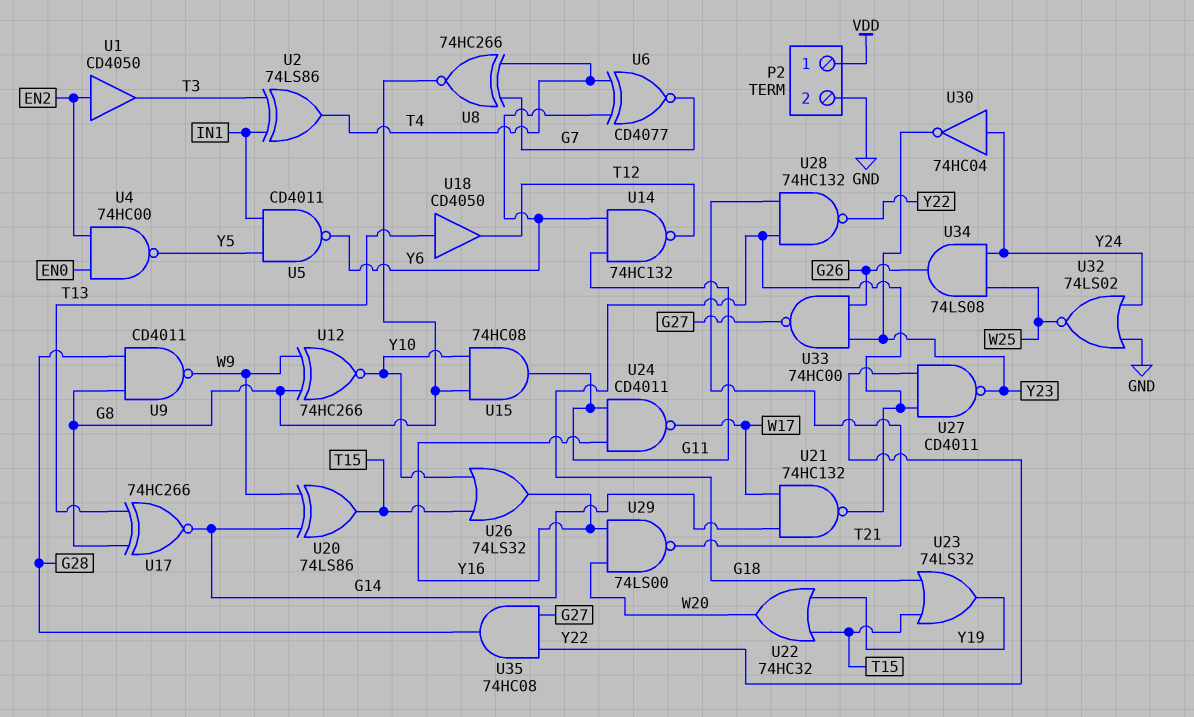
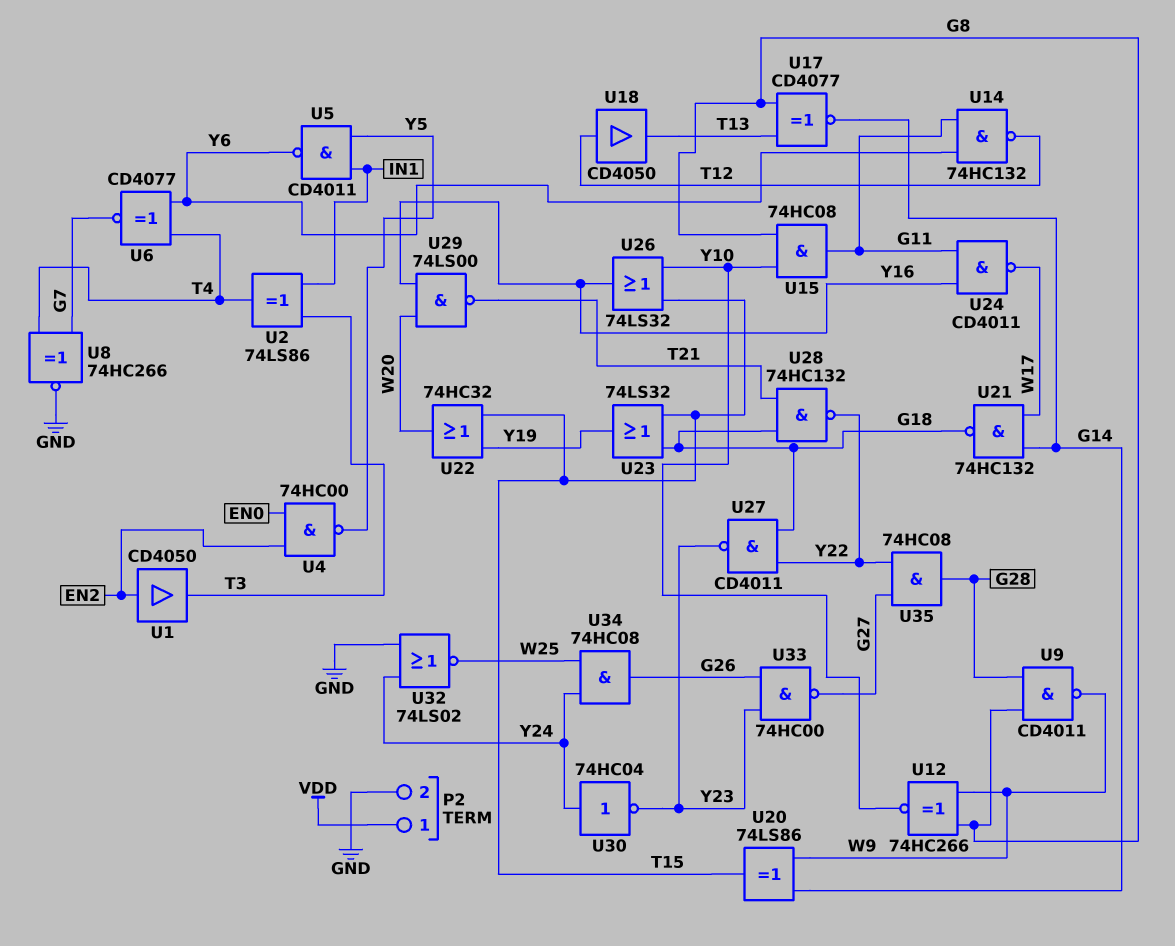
U8: XNOR 74HC266 (in G7, in T4, out G8) -> XNOR 74HC266 (in G7, in T4, out GND)
U17: XNOR 74HC266 (in G8, in T13, out G14) -> XNOR CD4077 (in G8, in T13, out G14)
U18: buffer CD4050 (in T13, out T12) -> buffer CD4050 (in T12, out T13)
U34: AND 74LS08 (in W25, in Y24, out G26) -> AND 74HC08 (in W25, in Y24, out G26)

